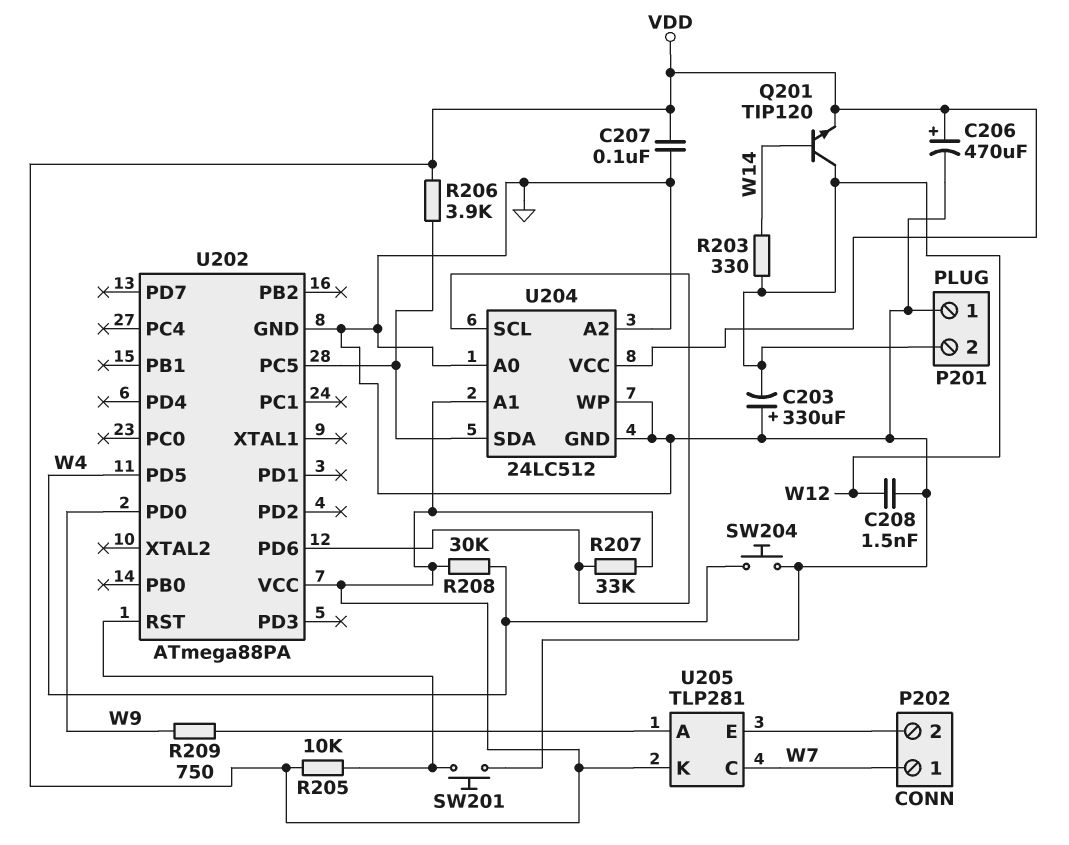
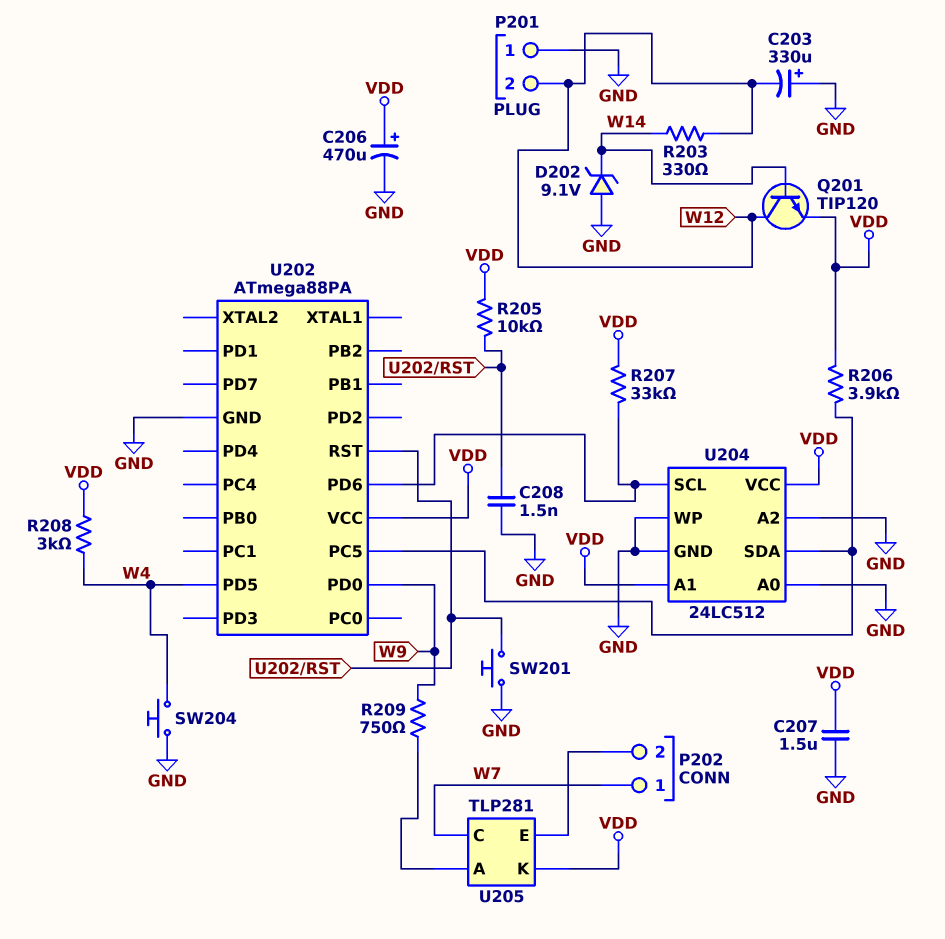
C207: 100nF (GND, VDD) -> 1.5uF (GND, VDD)
C208: 1.5nF (GND, W12) -> 1.5nF (GND, U202/RST)
D202: none -> zener 9.1V (A GND, K W14)
R208: 30k (VDD, W4) -> 3k (VDD, W4)

